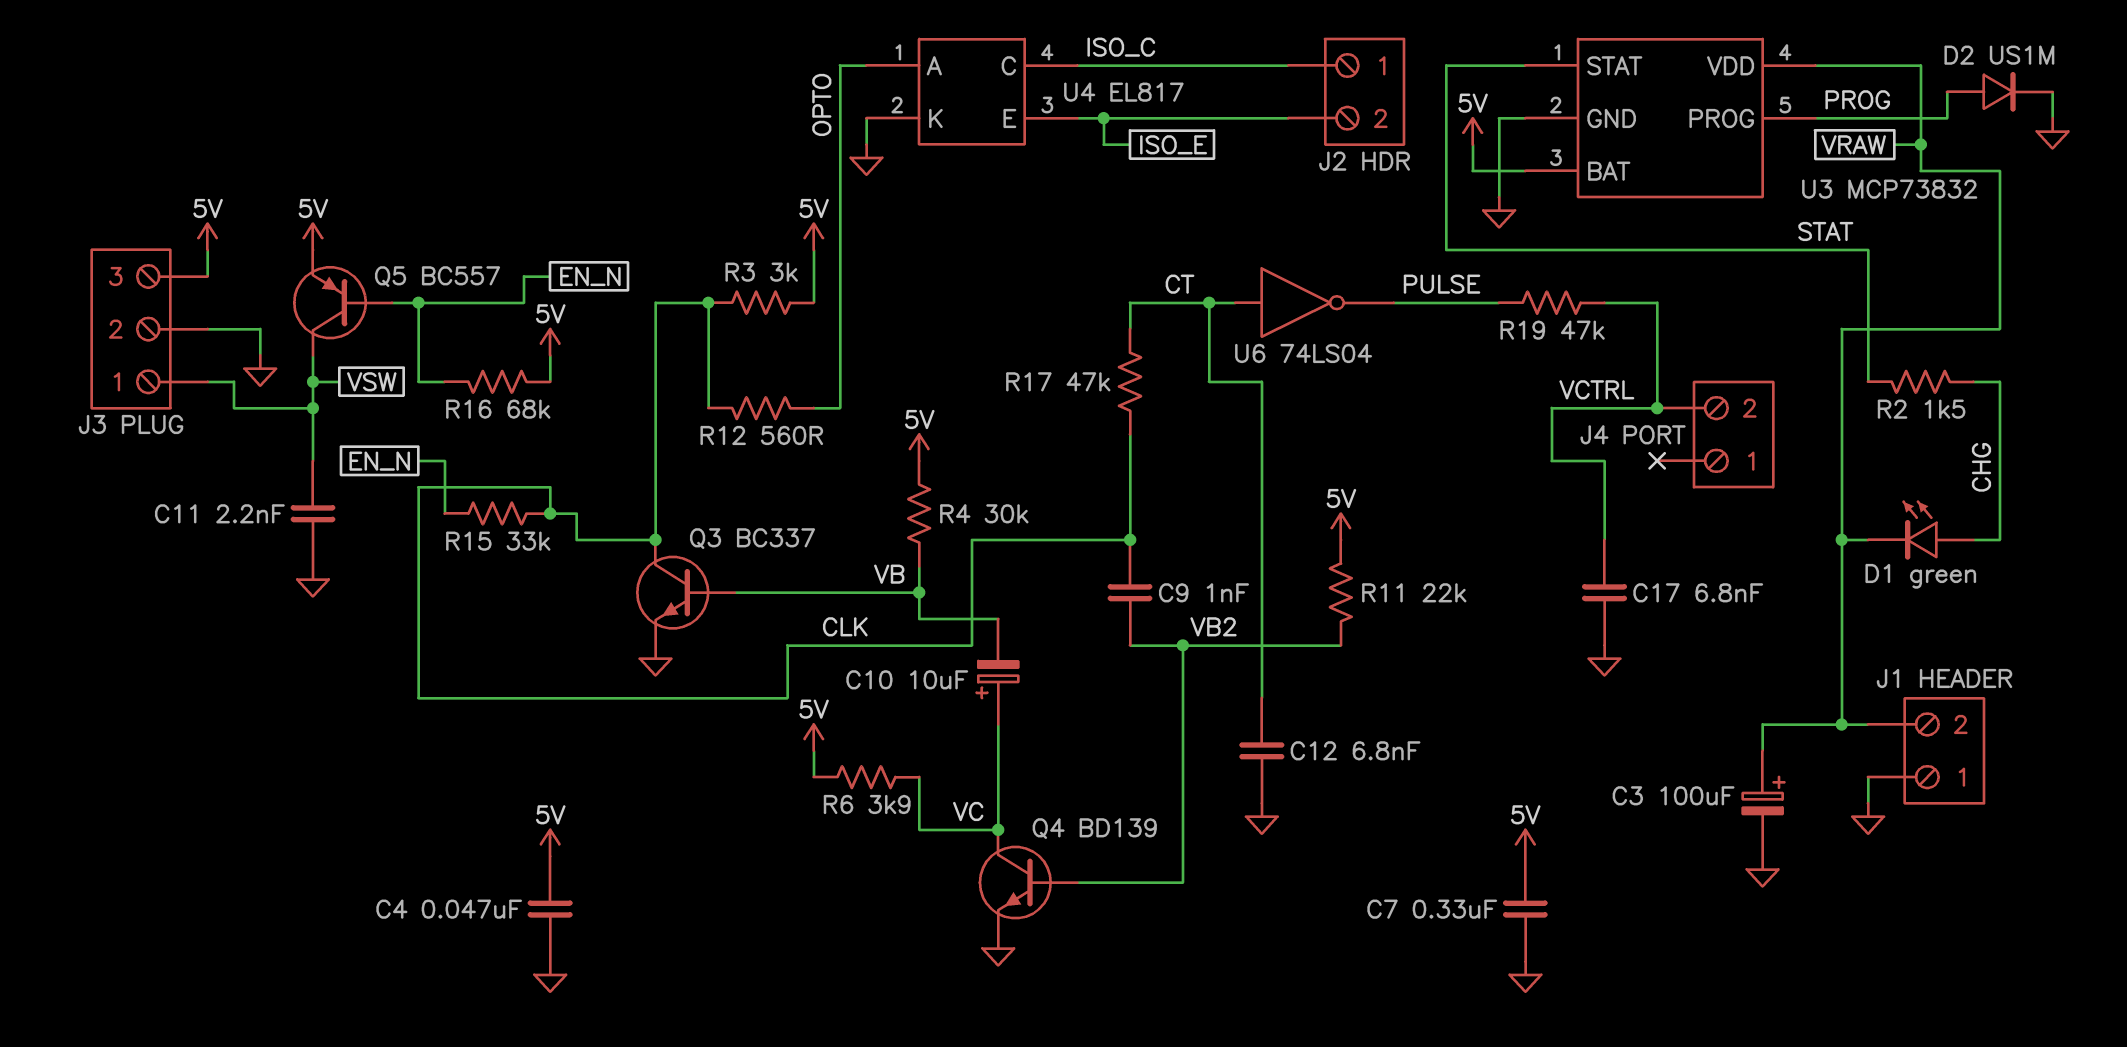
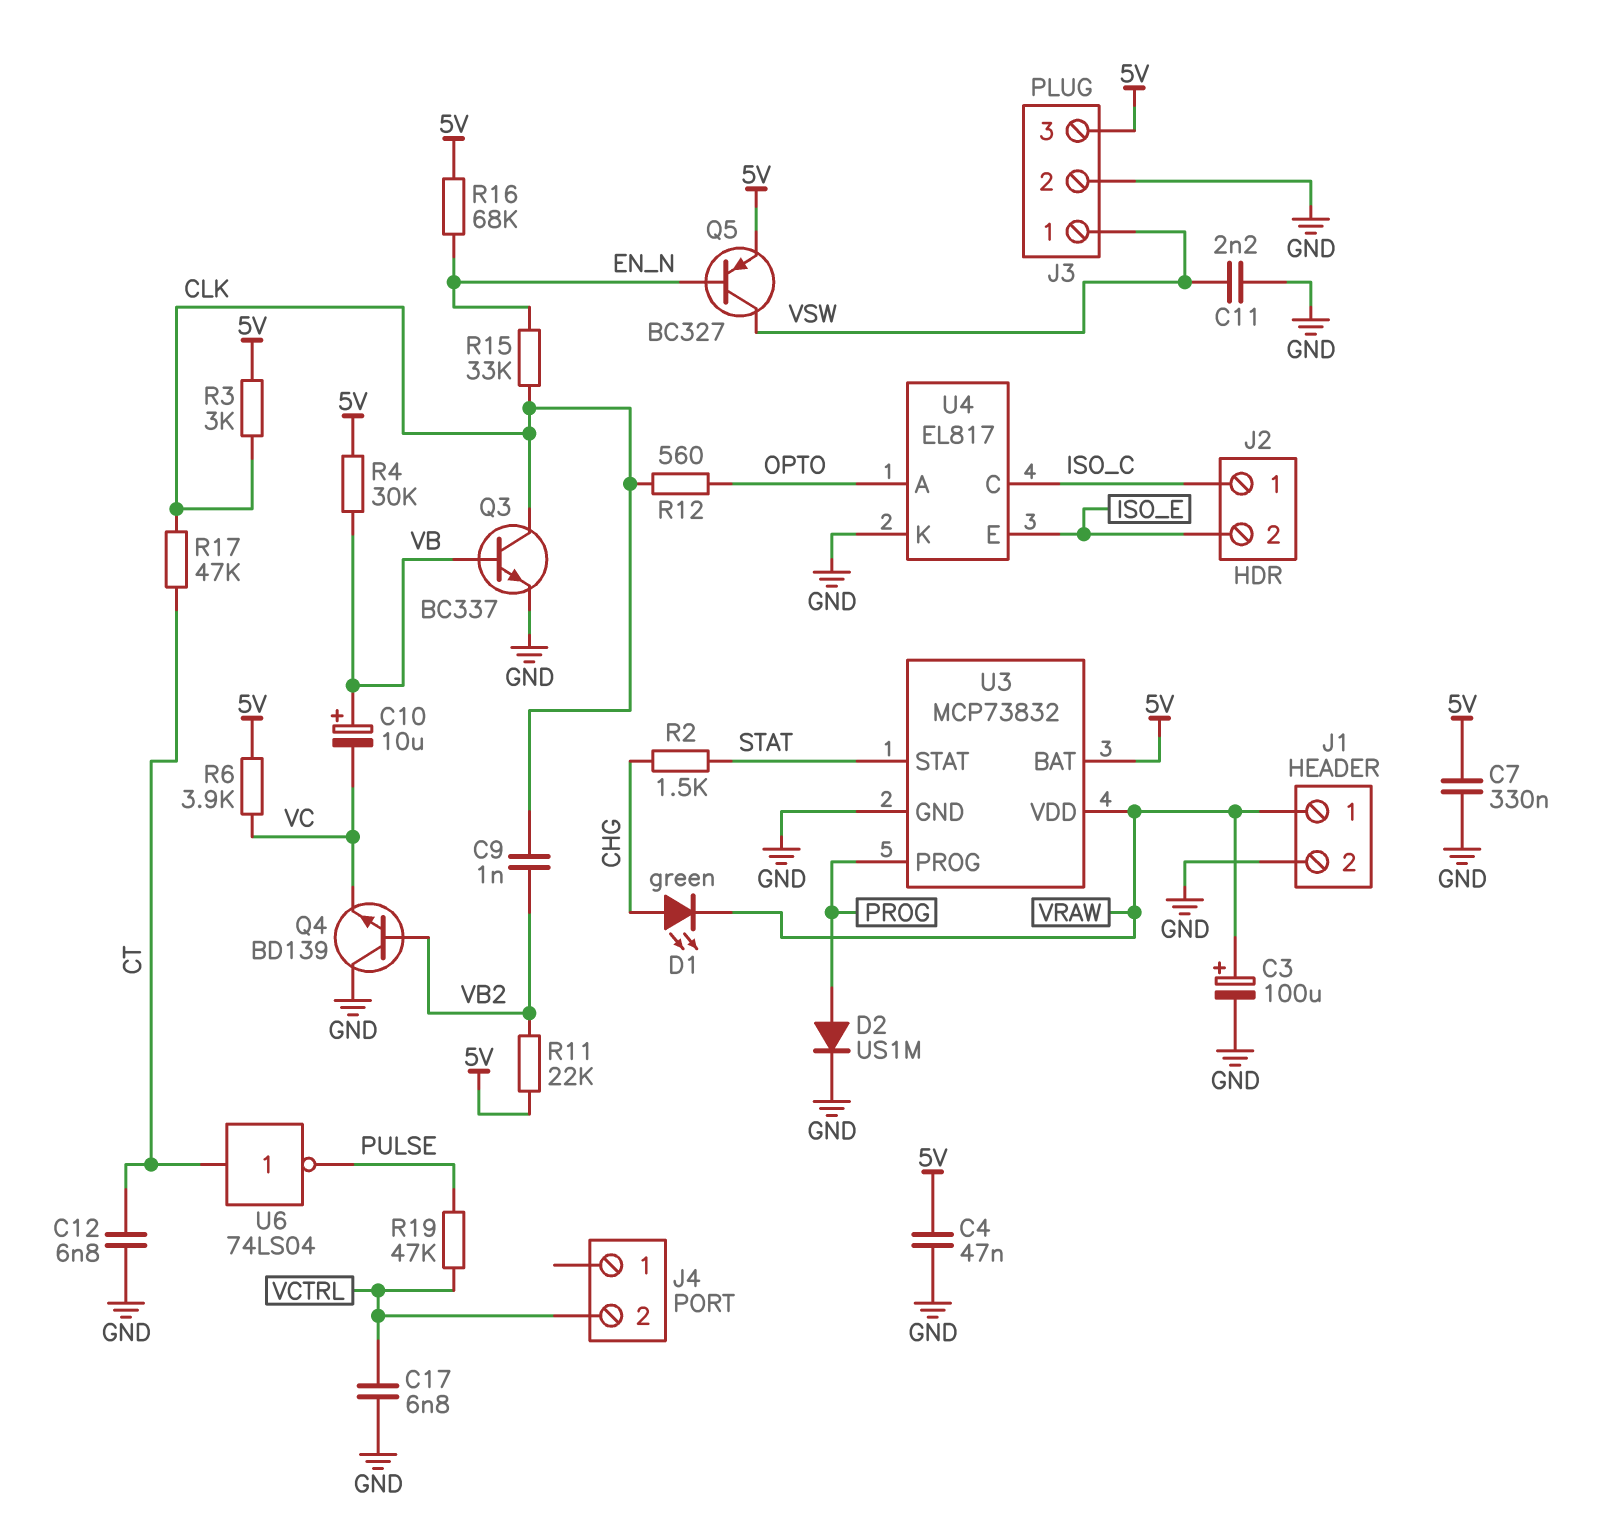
C10: 10uF (plus VC, minus VB) -> 10uF (plus VB, minus VC)
J1 pin 1: GND -> VRAW
J1 pin 2: VRAW -> GND
Q4: NPN BD139 (B VB2, C VC, E GND) -> NPN BD139 (B VB2, C GND, E VC)
Q5: PNP BC557 (B EN_N, C VSW, E 5V) -> PNP BC327 (B EN_N, C VSW, E 5V)

